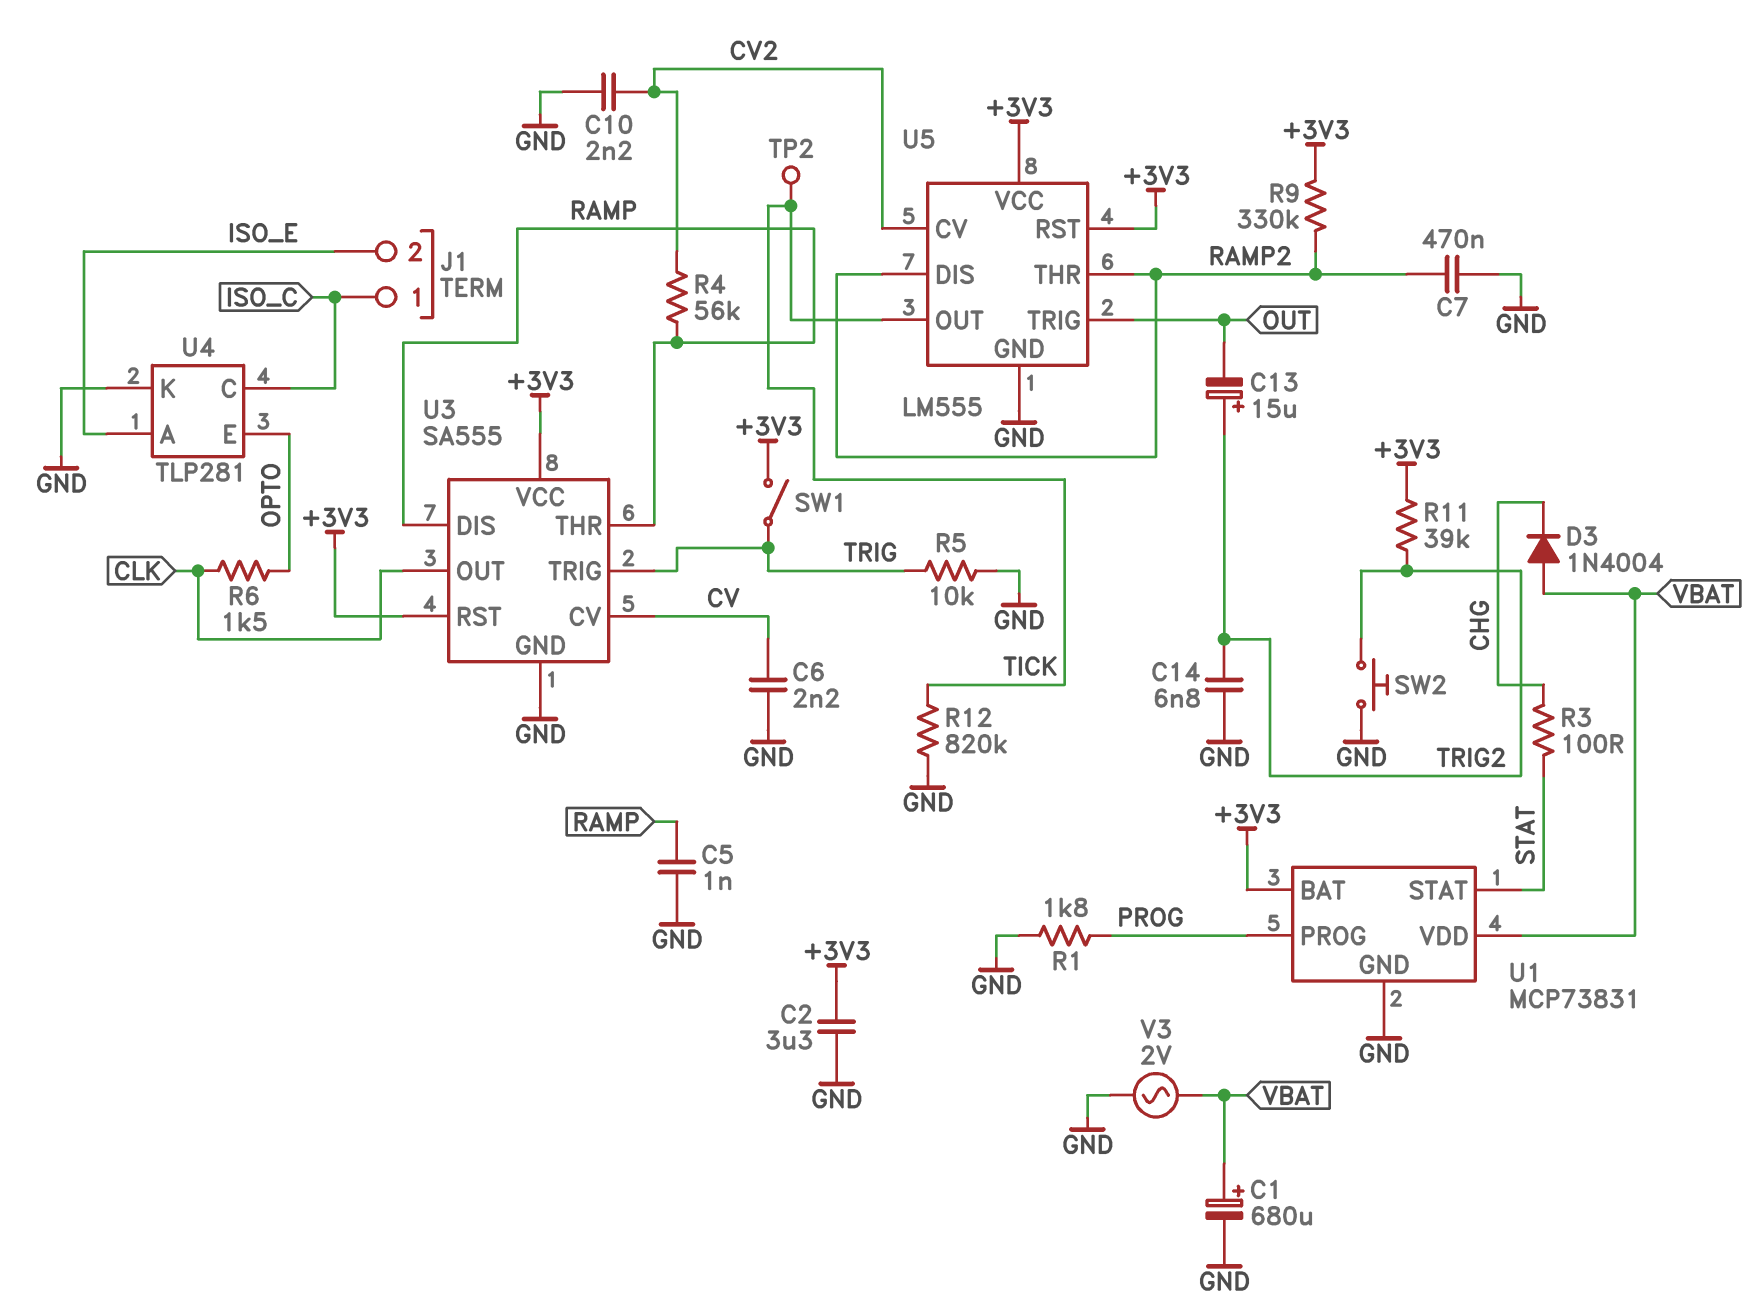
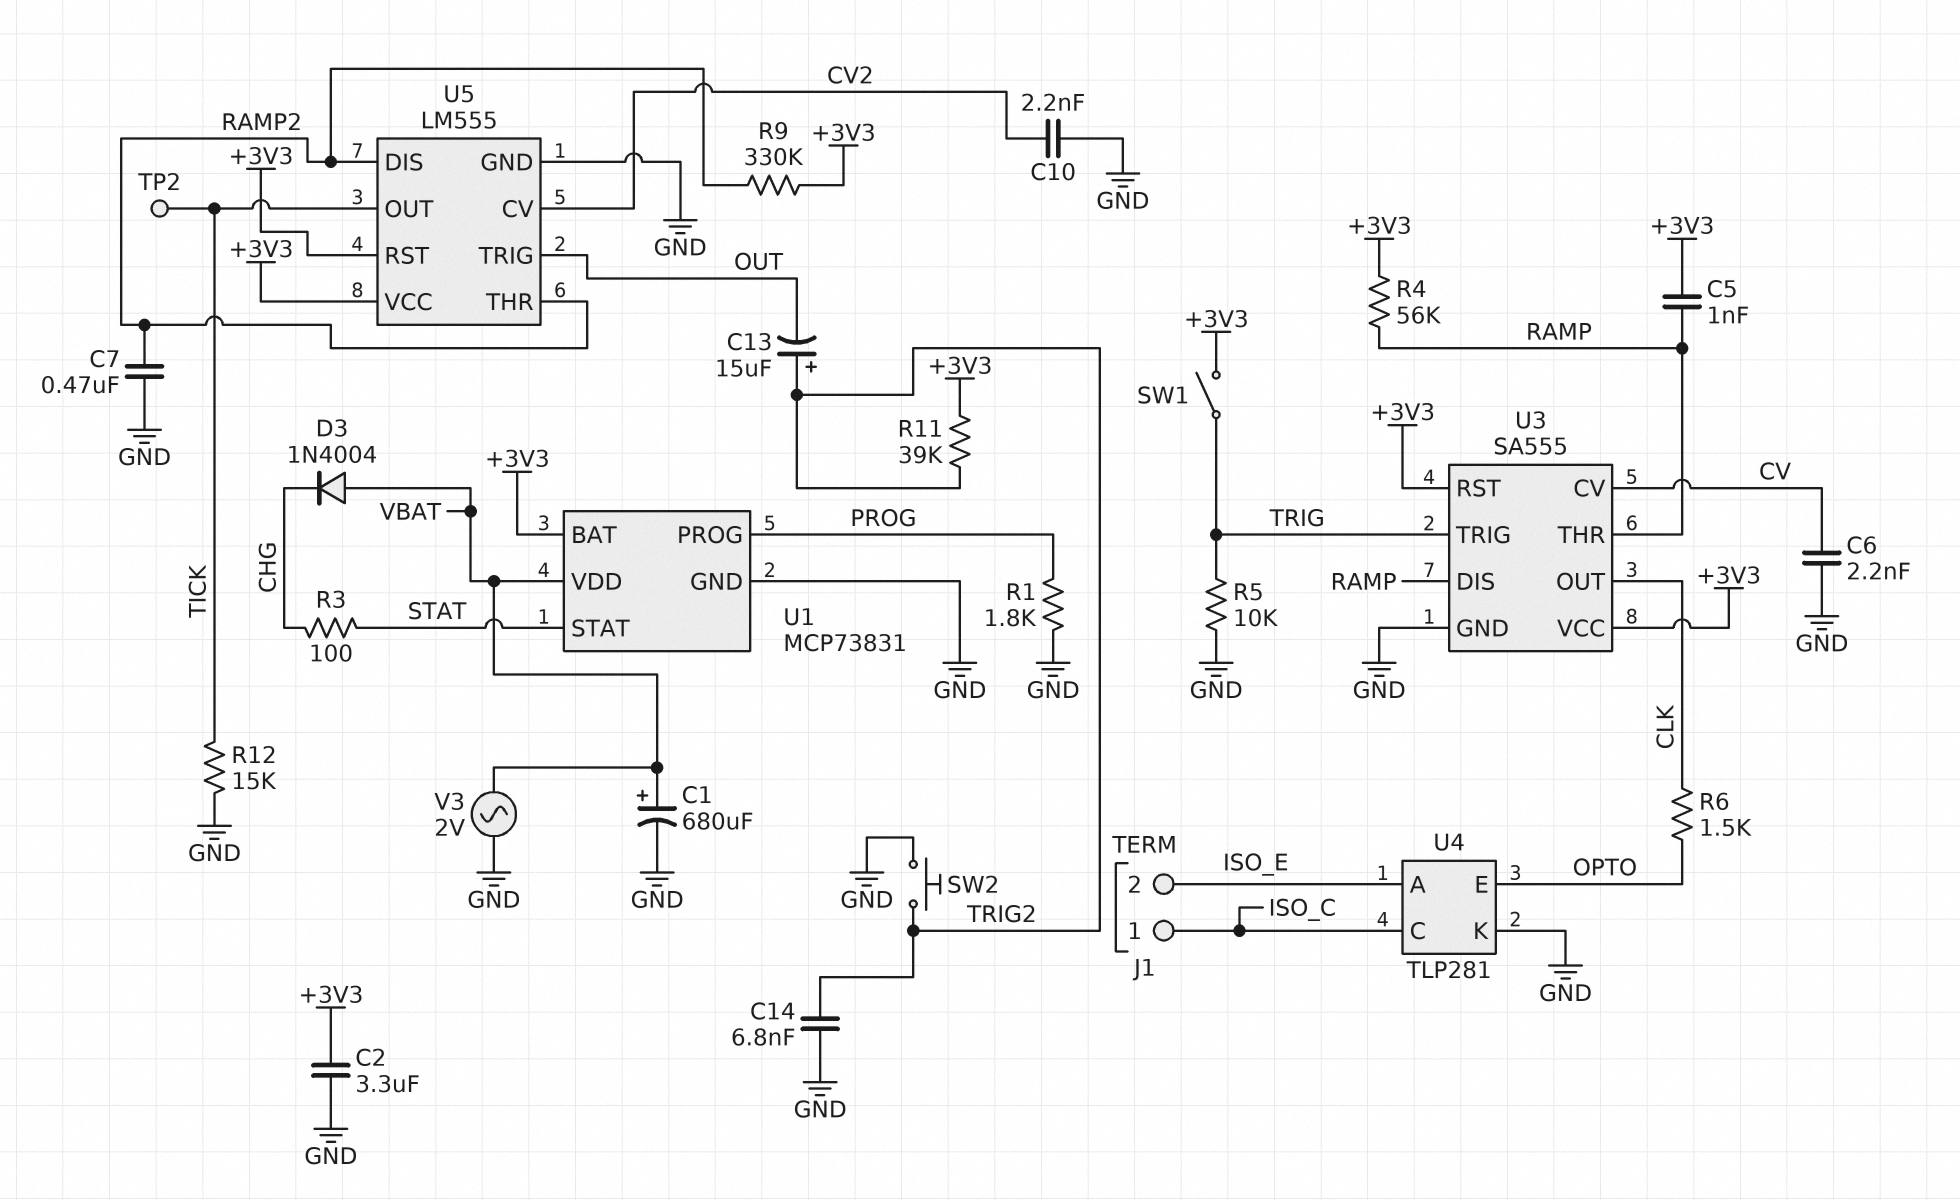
C5: 1nF (GND, RAMP) -> 1nF (+3V3, RAMP)
R4: 56k (CV2, RAMP) -> 56k (+3V3, RAMP)
R12: 820k (GND, TICK) -> 15k (GND, TICK)

